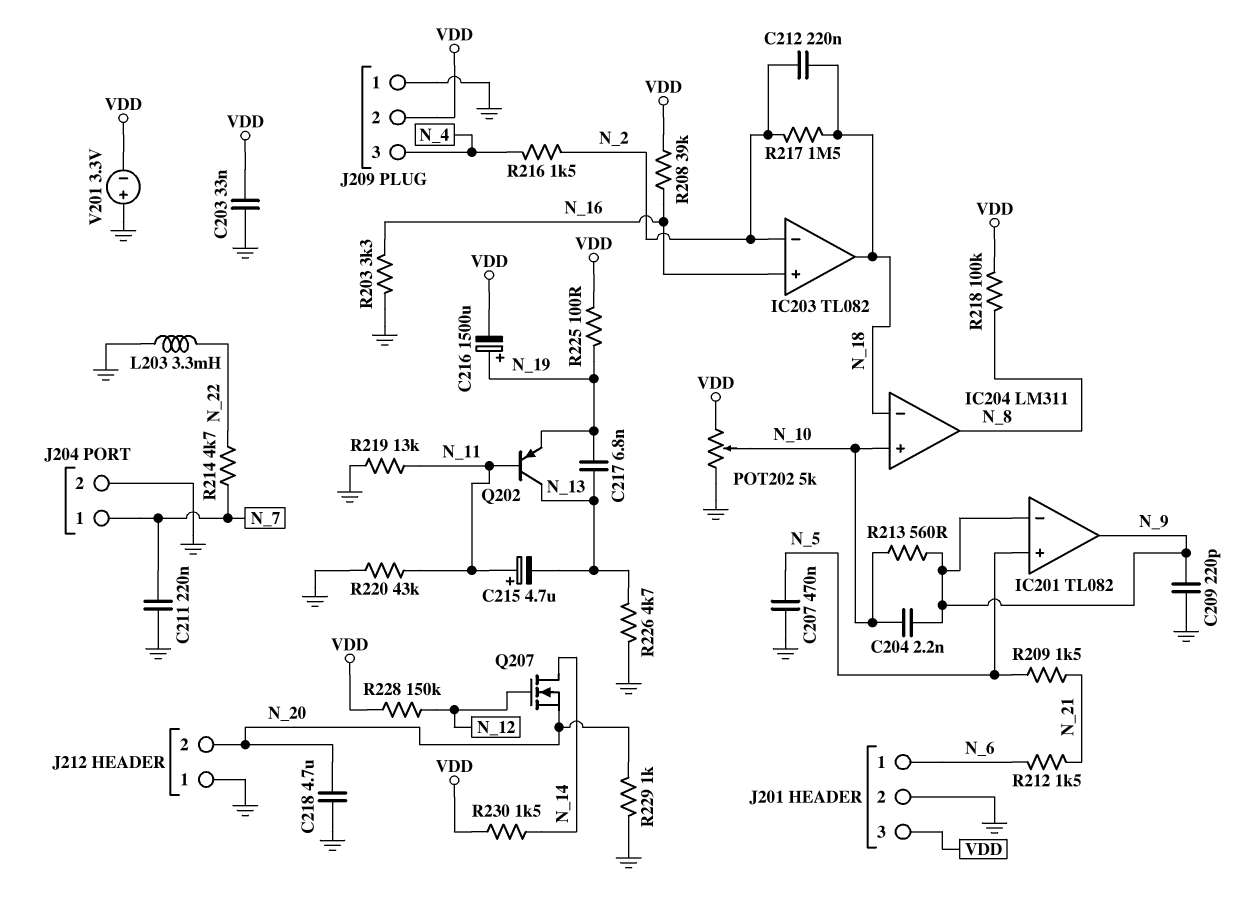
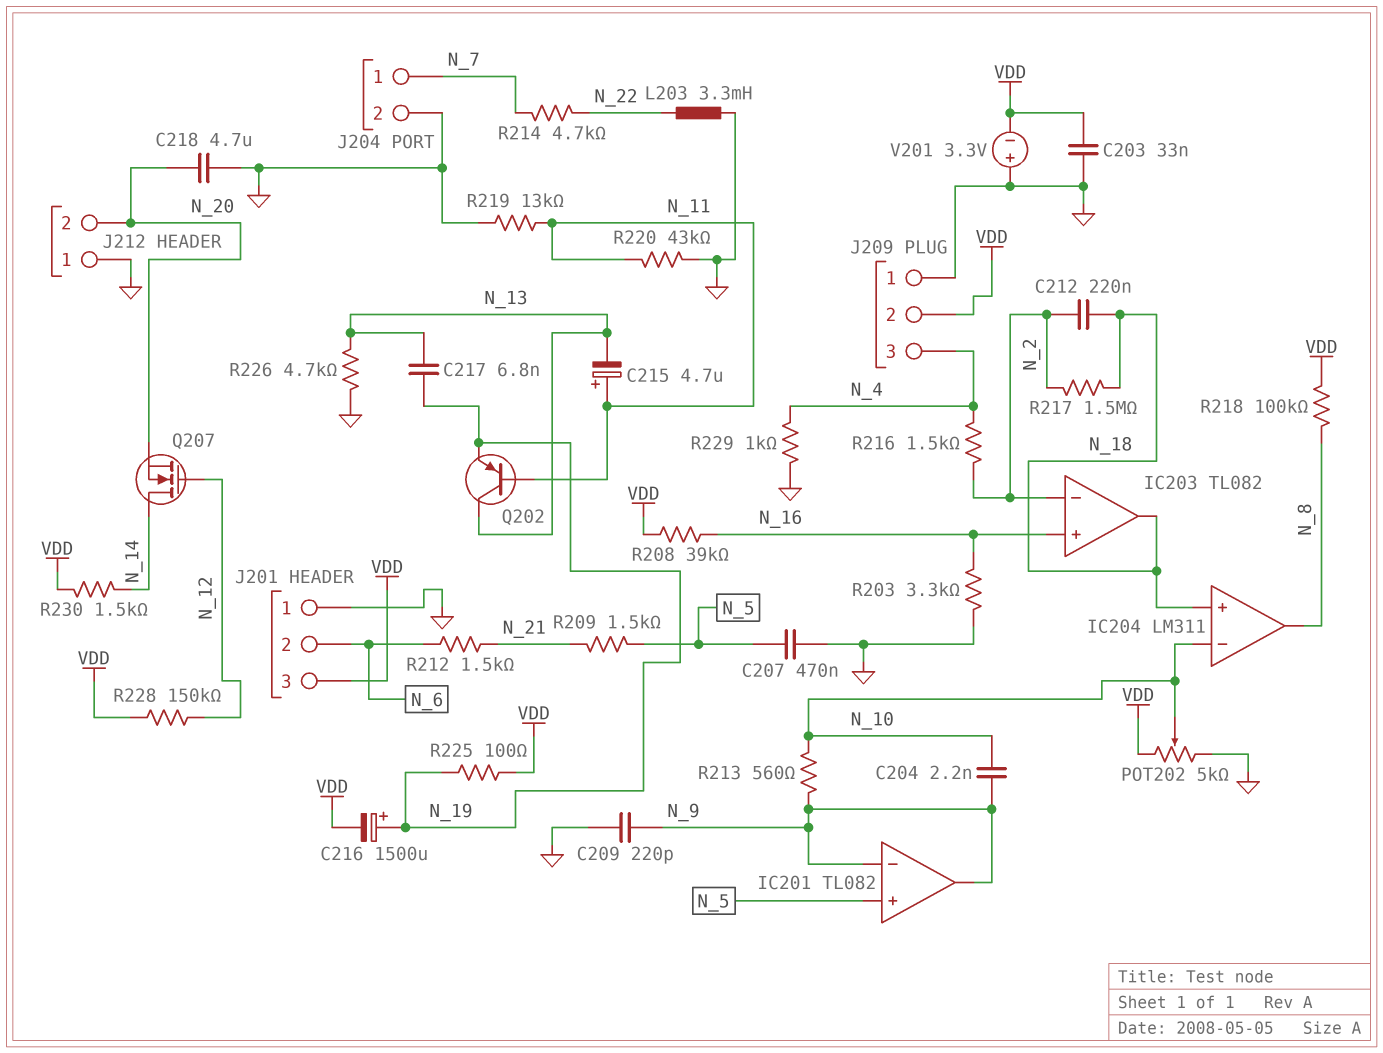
C211: 220nF (GND, N_7) -> none
IC204 pin in+: N_10 -> N_18
IC204 pin in-: N_18 -> N_10
J201 pin 1: N_6 -> GND
J201 pin 2: GND -> N_6
R229: 1k (GND, N_20) -> 1k (GND, N_4)

